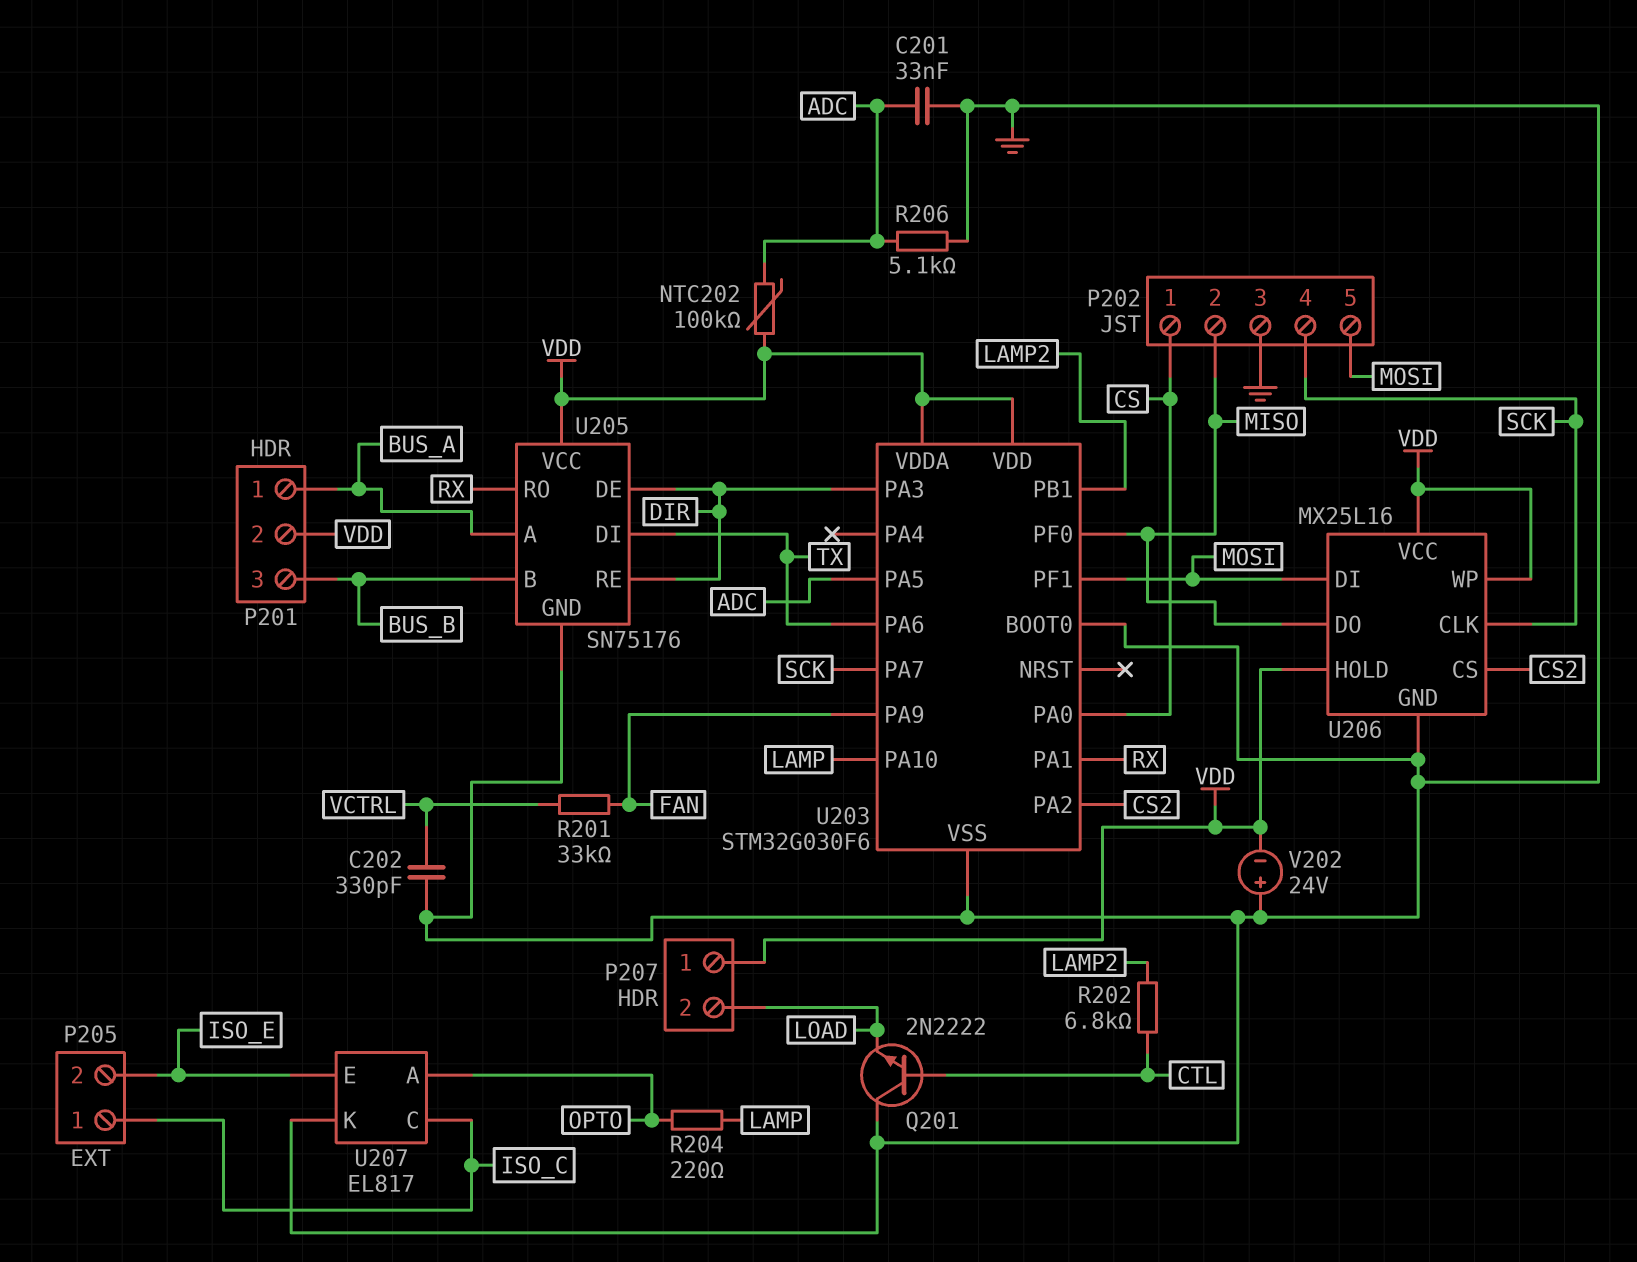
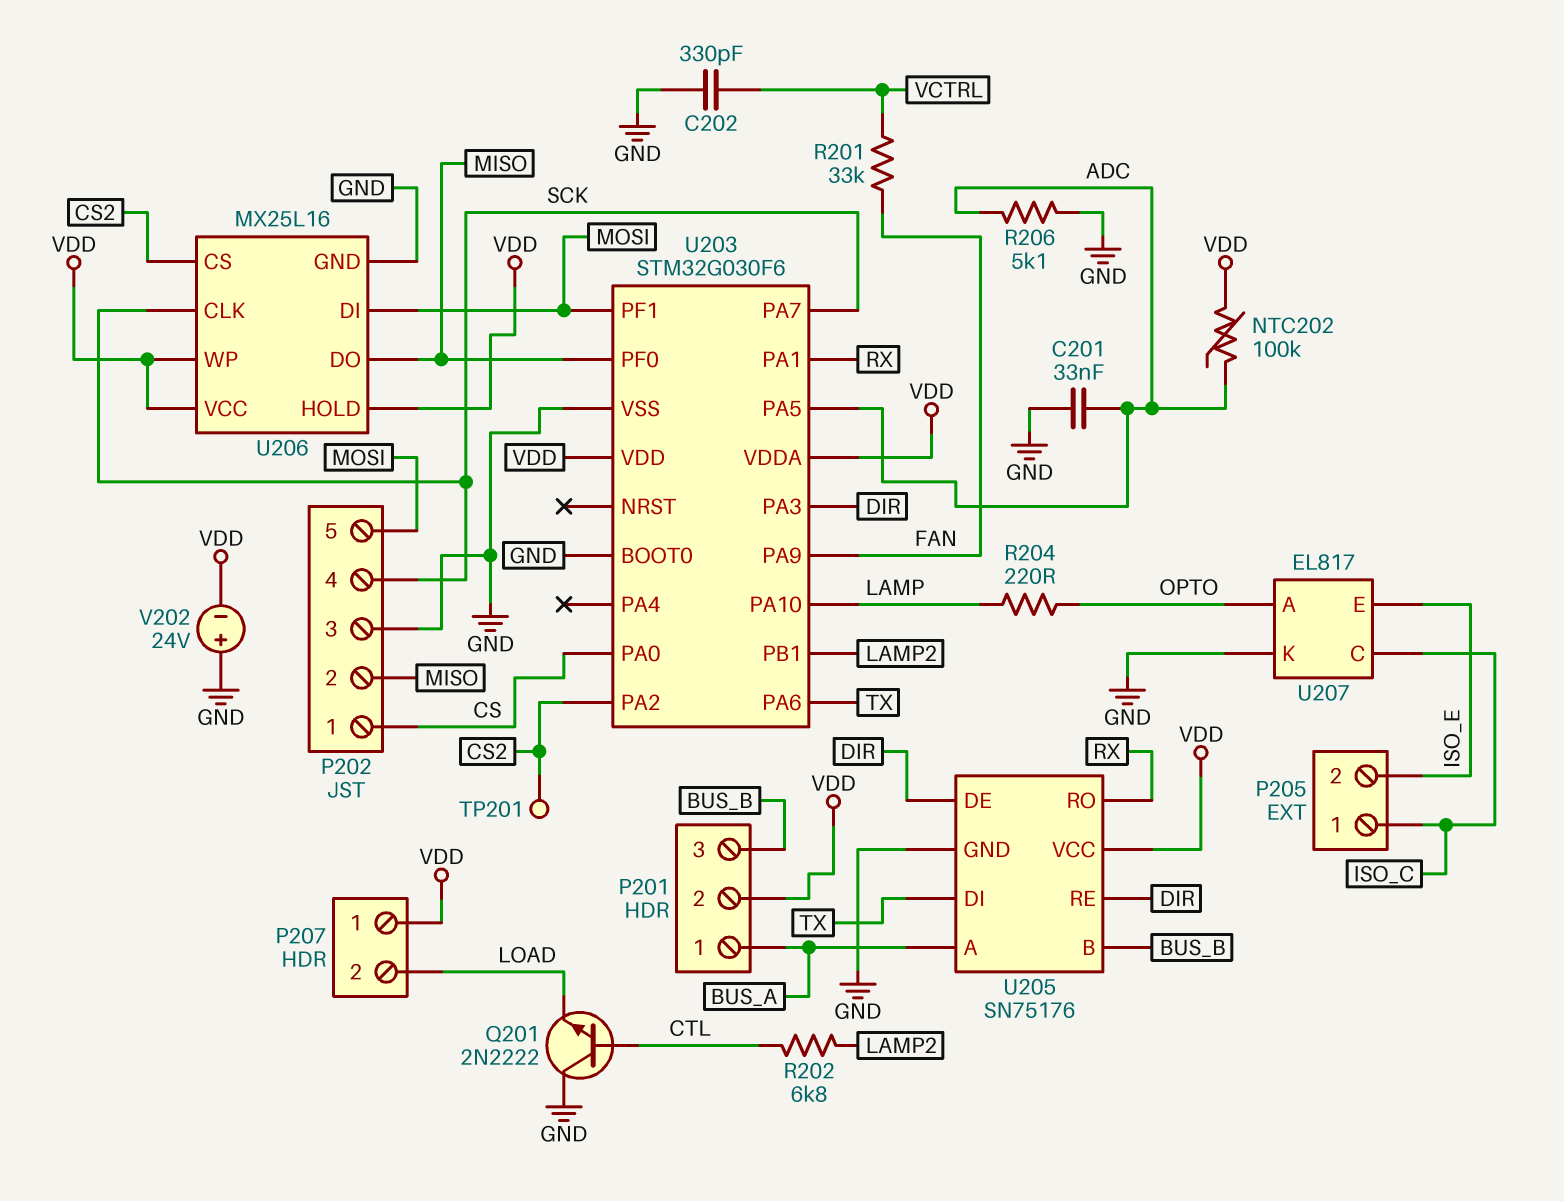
TP201: none -> test point (CS2)

